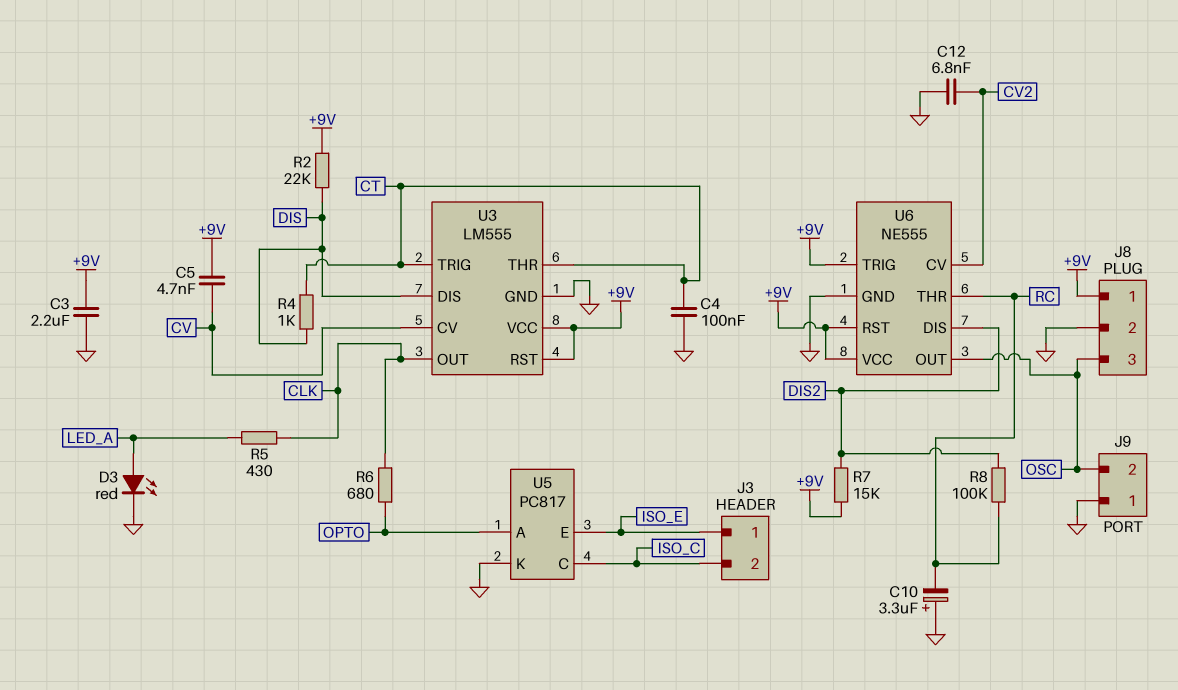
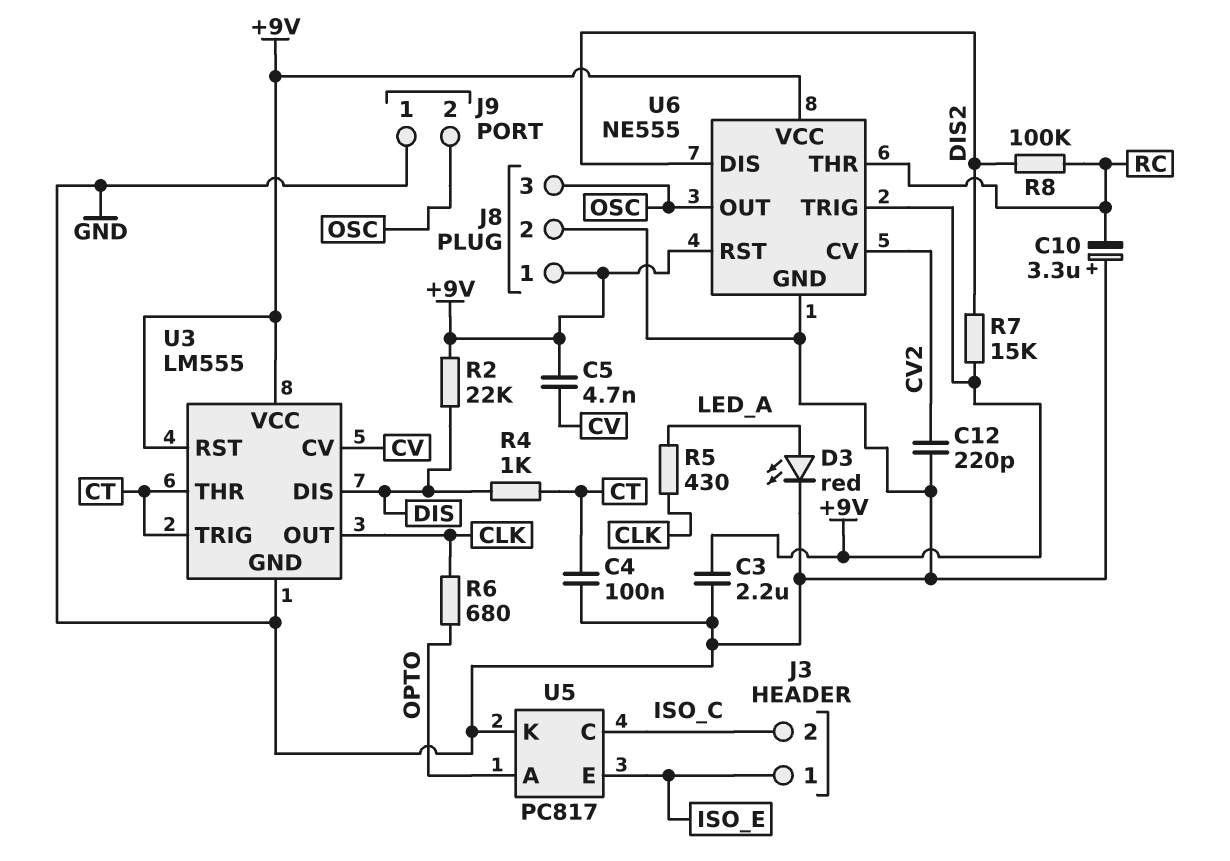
C12: 6.8nF (CV2, GND) -> 220pF (CV2, GND)

